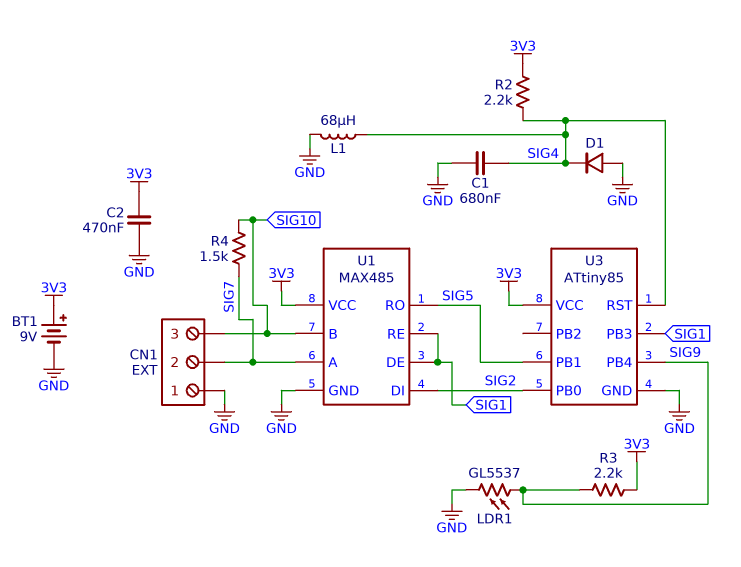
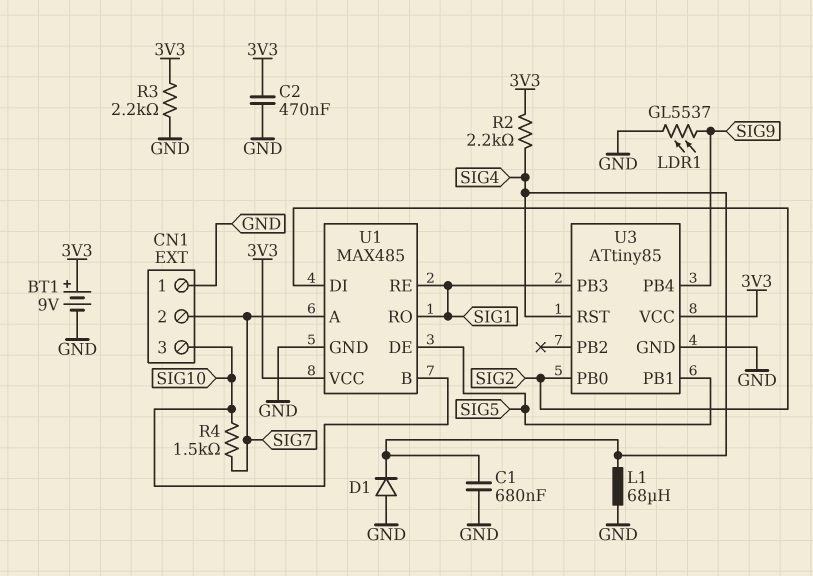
R3: 2.2k (3V3, SIG9) -> 2.2k (3V3, GND)
U1 pin DE: SIG1 -> SIG5
U1 pin RO: SIG5 -> SIG1

